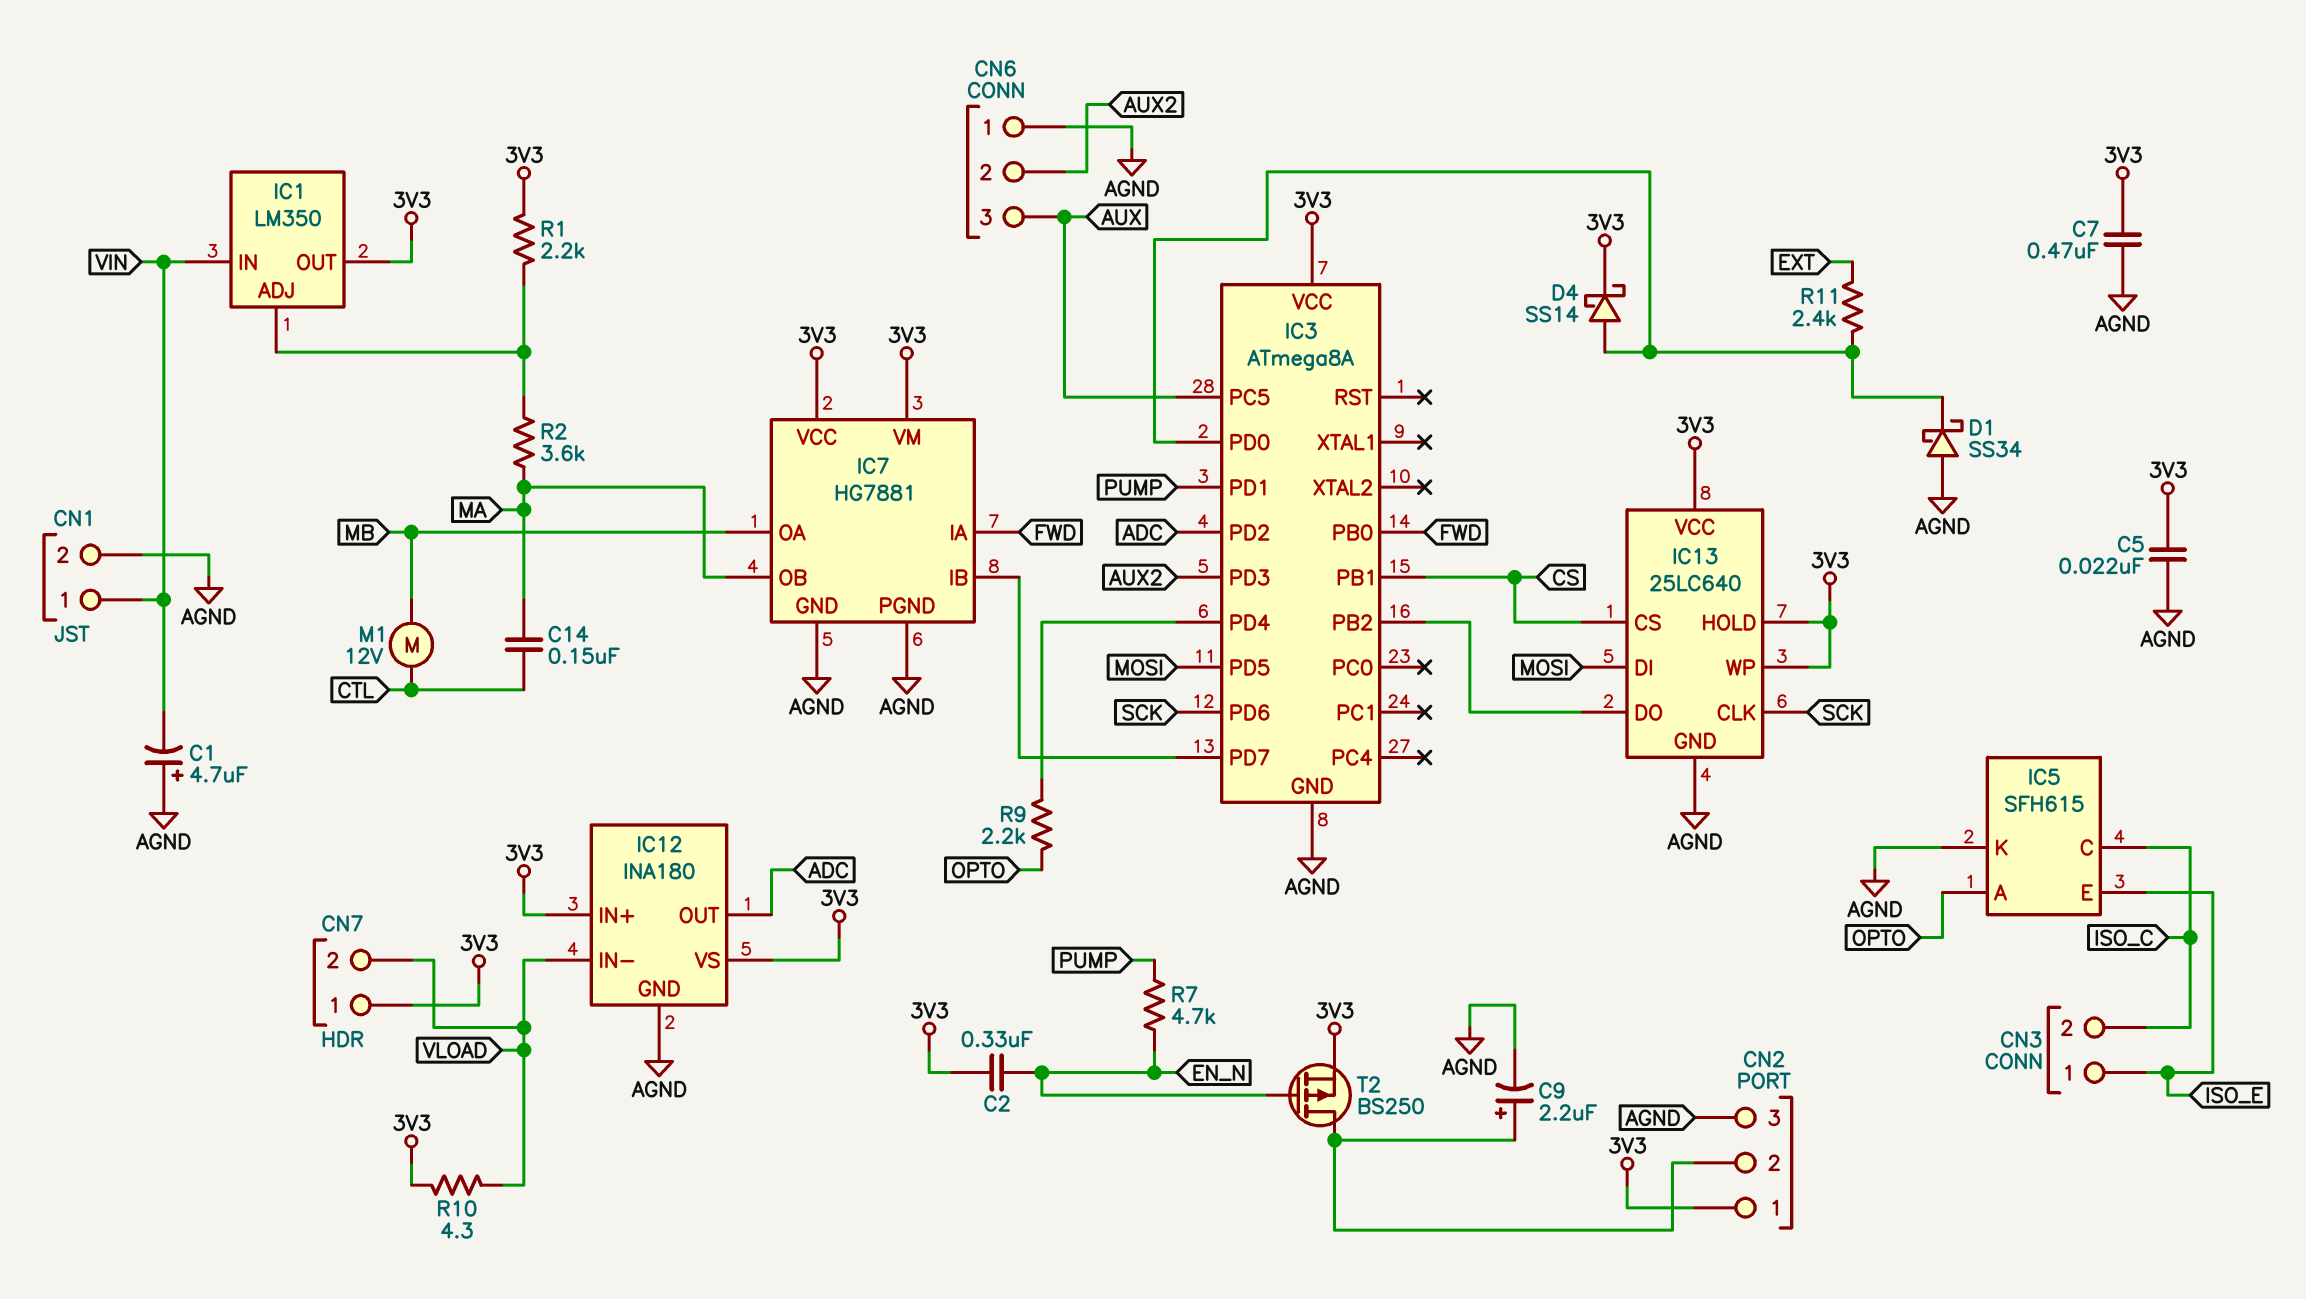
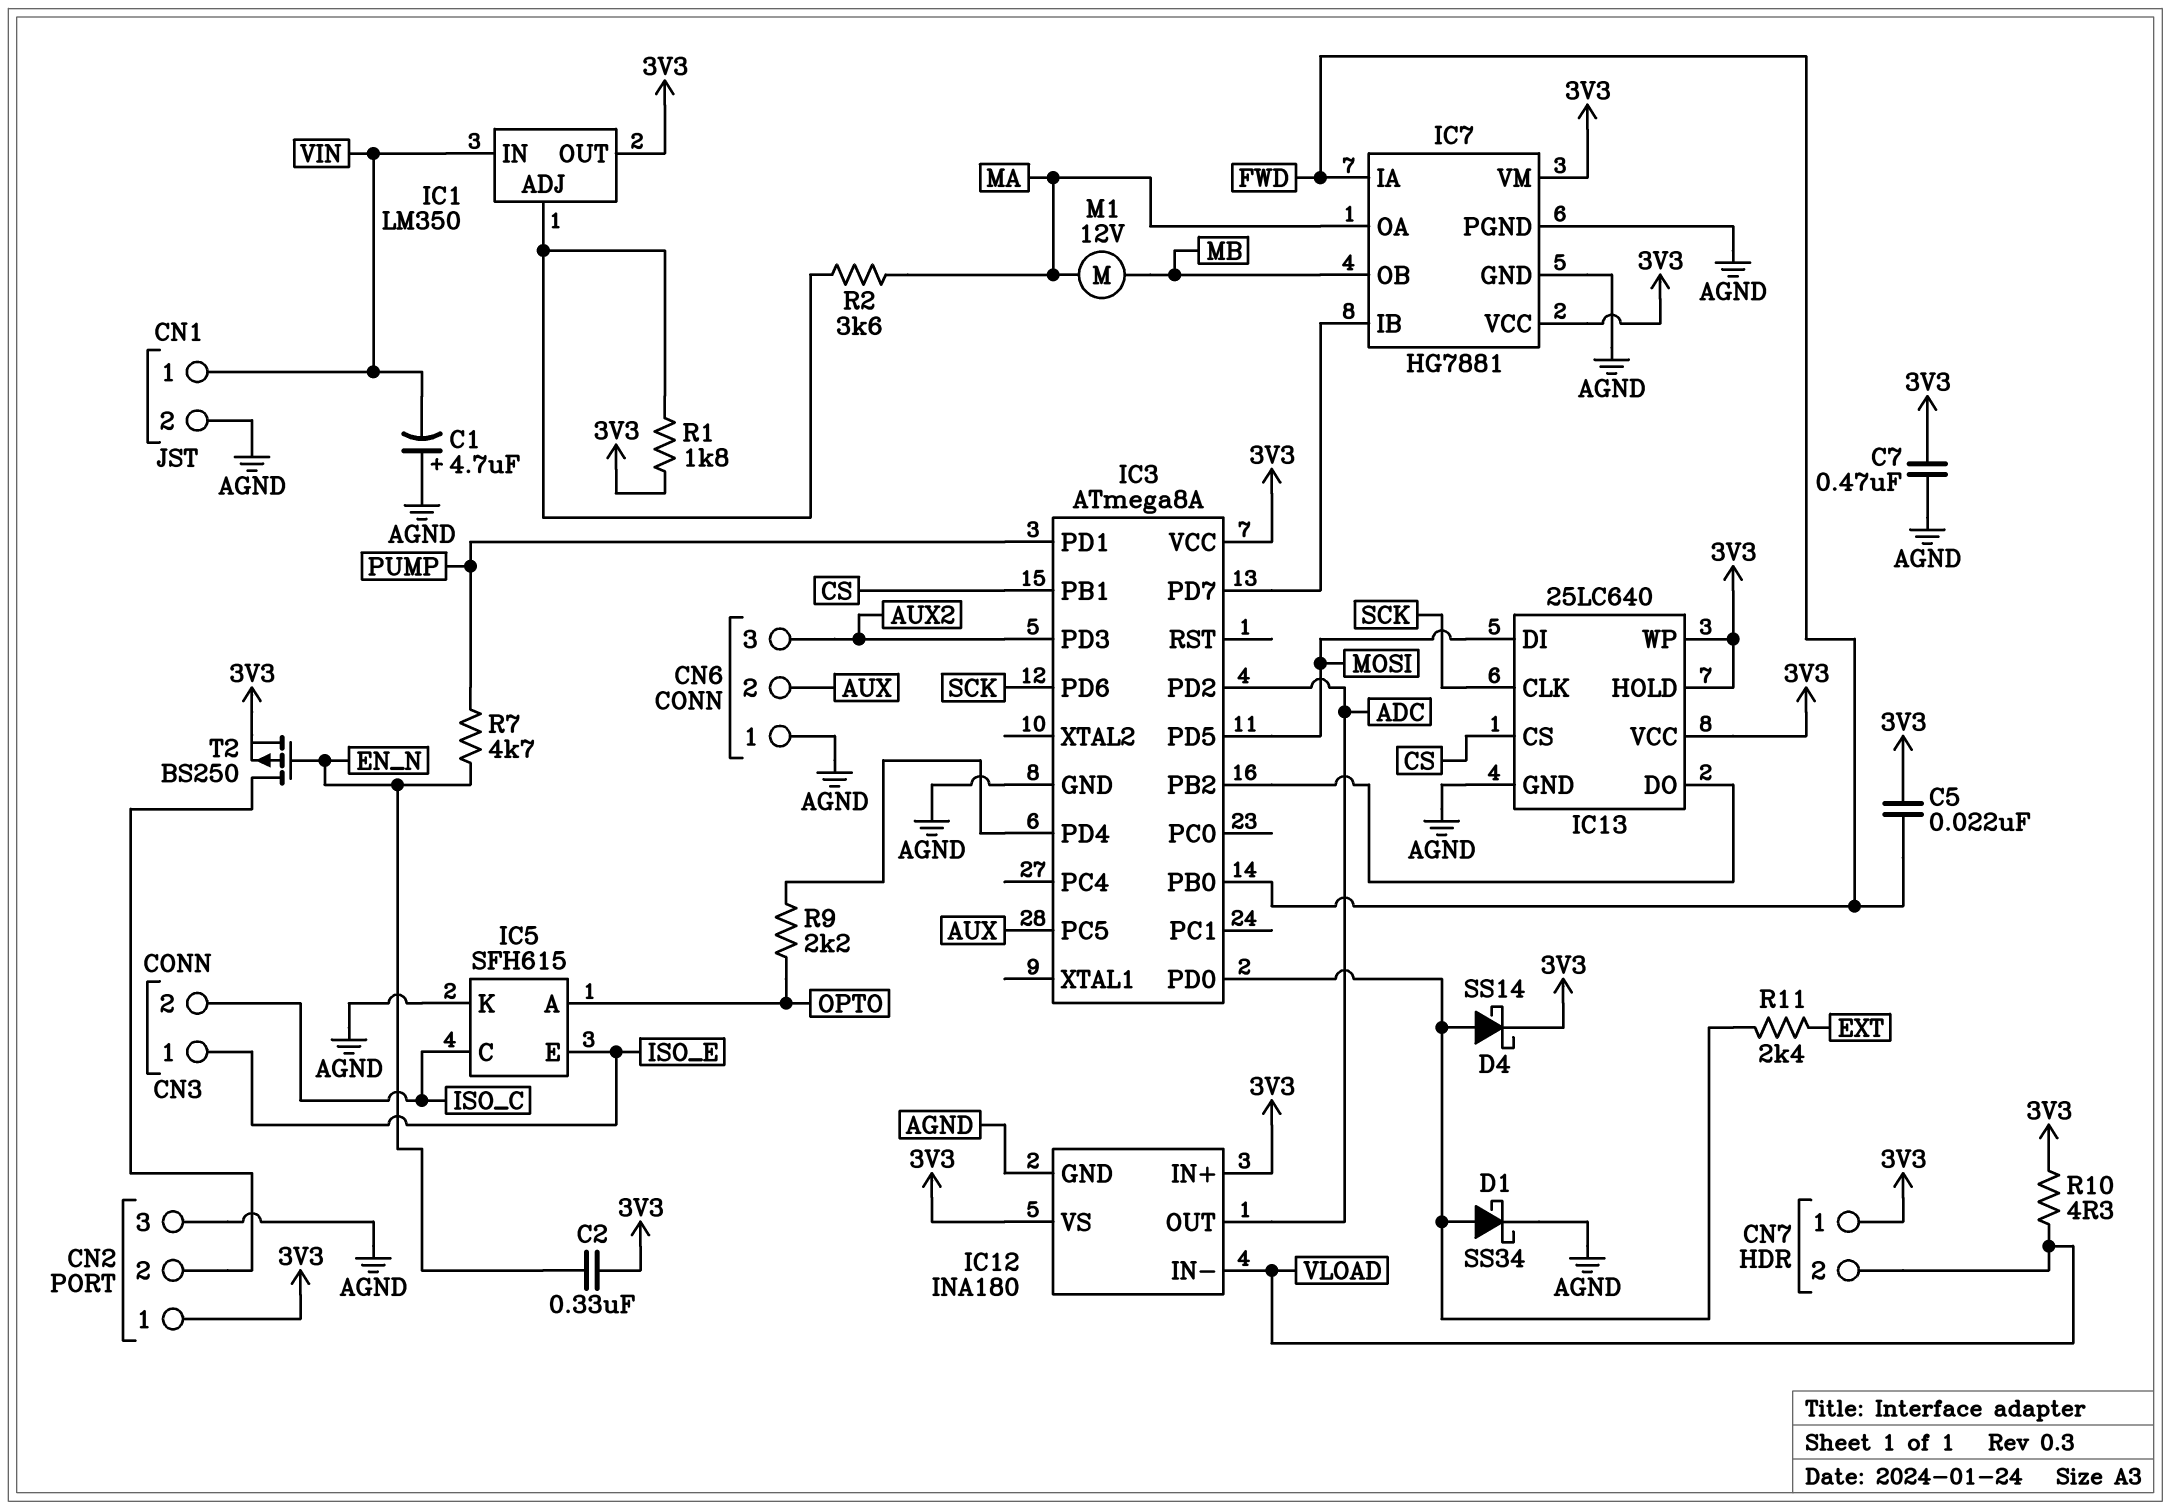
C5: 22nF (3V3, AGND) -> 22nF (3V3, FWD)
C9: 2.2uF (plus CN2/2, minus AGND) -> none
C14: 150nF (CTL, MA) -> none
CN6 pin 2: AUX2 -> AUX
CN6 pin 3: AUX -> AUX2
D1: schottky SS34 (A AGND, K IC3/PD0) -> schottky SS34 (A IC3/PD0, K AGND)
IC7 pin OA: MB -> MA
IC7 pin OB: MA -> MB
M1: motor 12V (CTL, MB) -> motor 12V (MA, MB)
R1: 2.2k (3V3, IC1/ADJ) -> 1.8k (3V3, IC1/ADJ)

